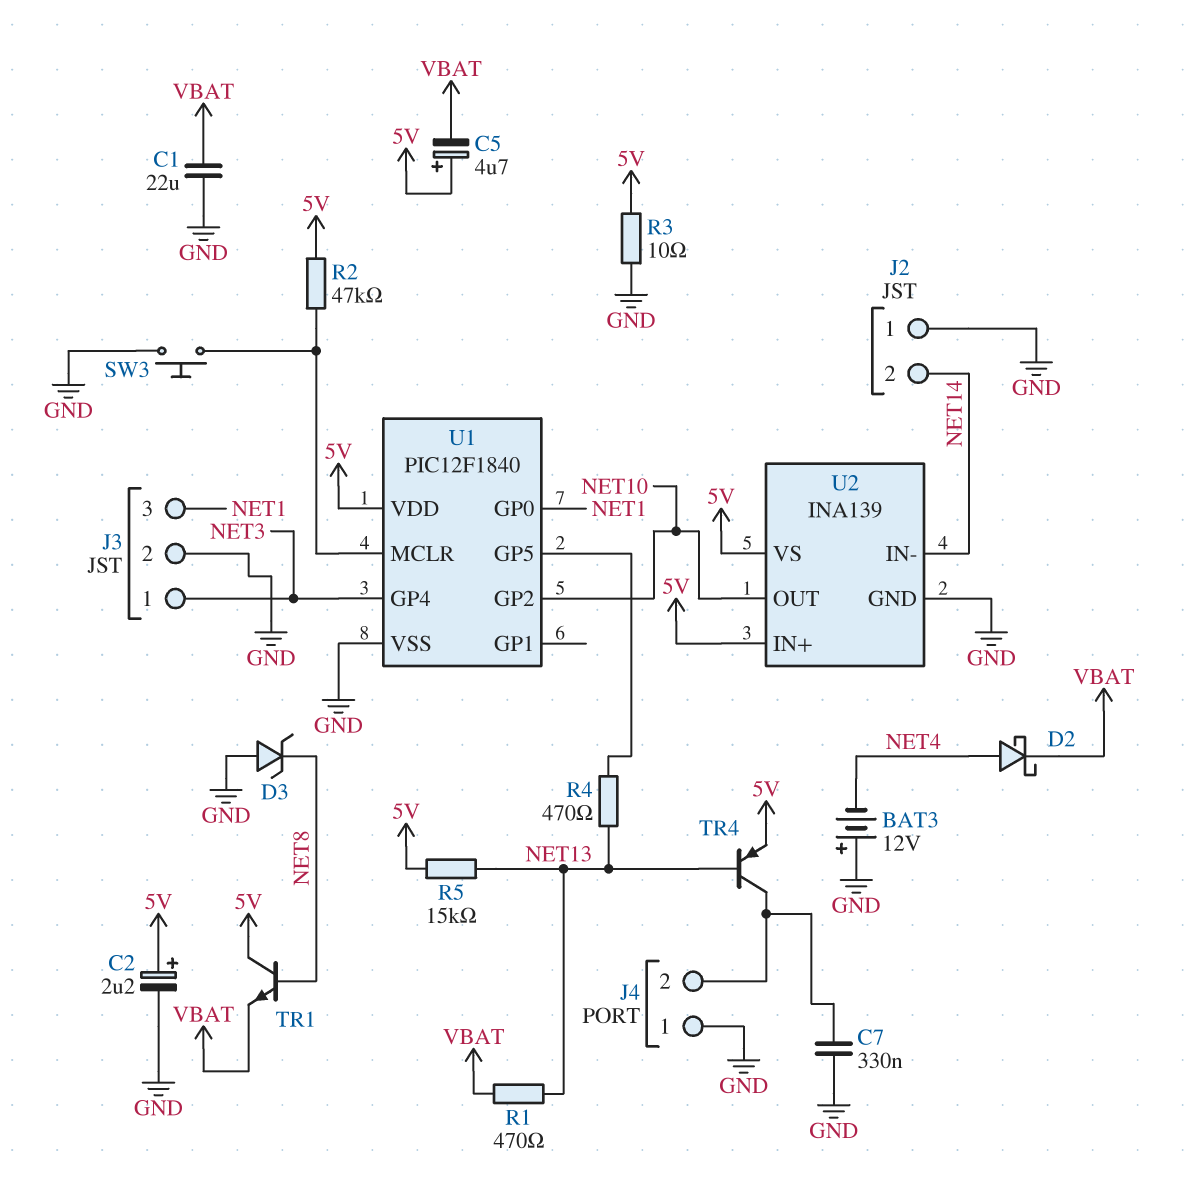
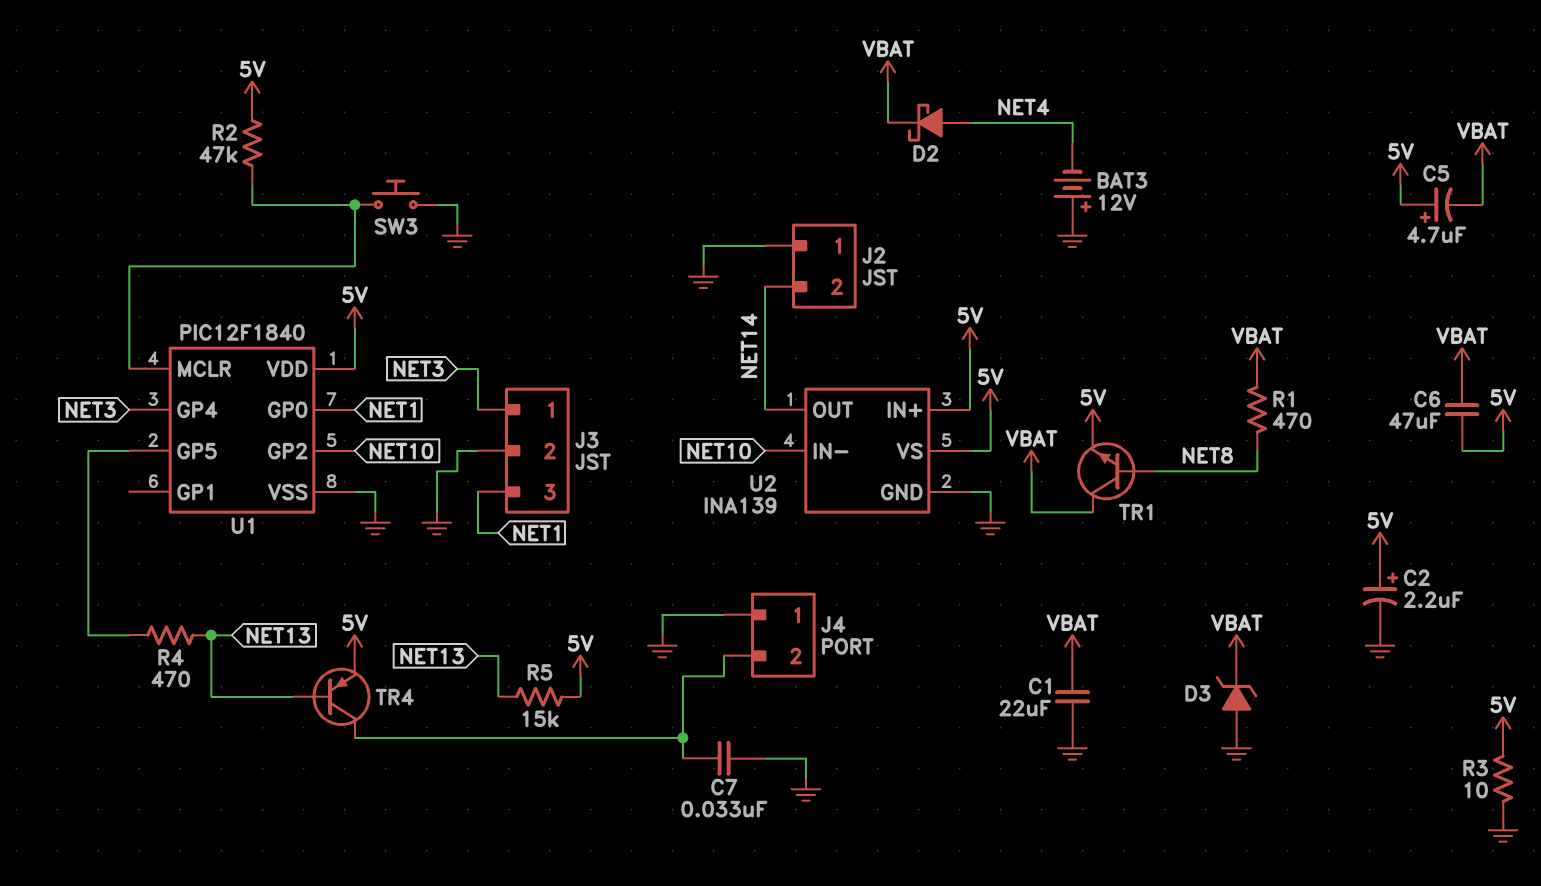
C6: none -> 47uF (5V, VBAT)
C7: 330nF (GND, J4/2) -> 33nF (GND, J4/2)
D3: zener (A GND, K NET8) -> zener (A GND, K VBAT)
R1: 470 (NET13, VBAT) -> 470 (NET8, VBAT)
TR1: NPN (B NET8, C 5V, E VBAT) -> NPN (B NET8, C VBAT, E 5V)
U2 pin IN-: NET14 -> NET10
U2 pin OUT: NET10 -> NET14

